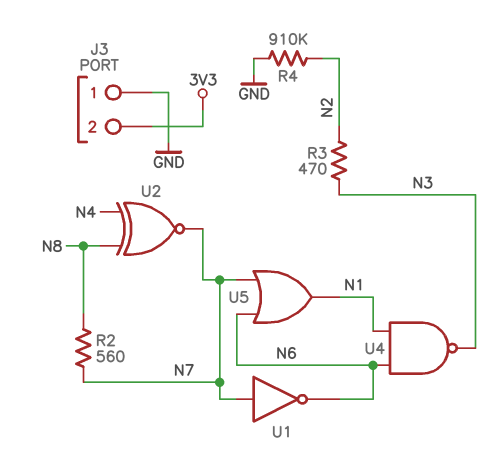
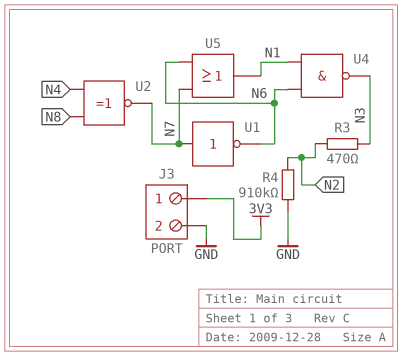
J3 pin 1: GND -> 3V3
J3 pin 2: 3V3 -> GND
R2: 560 (N7, N8) -> none

